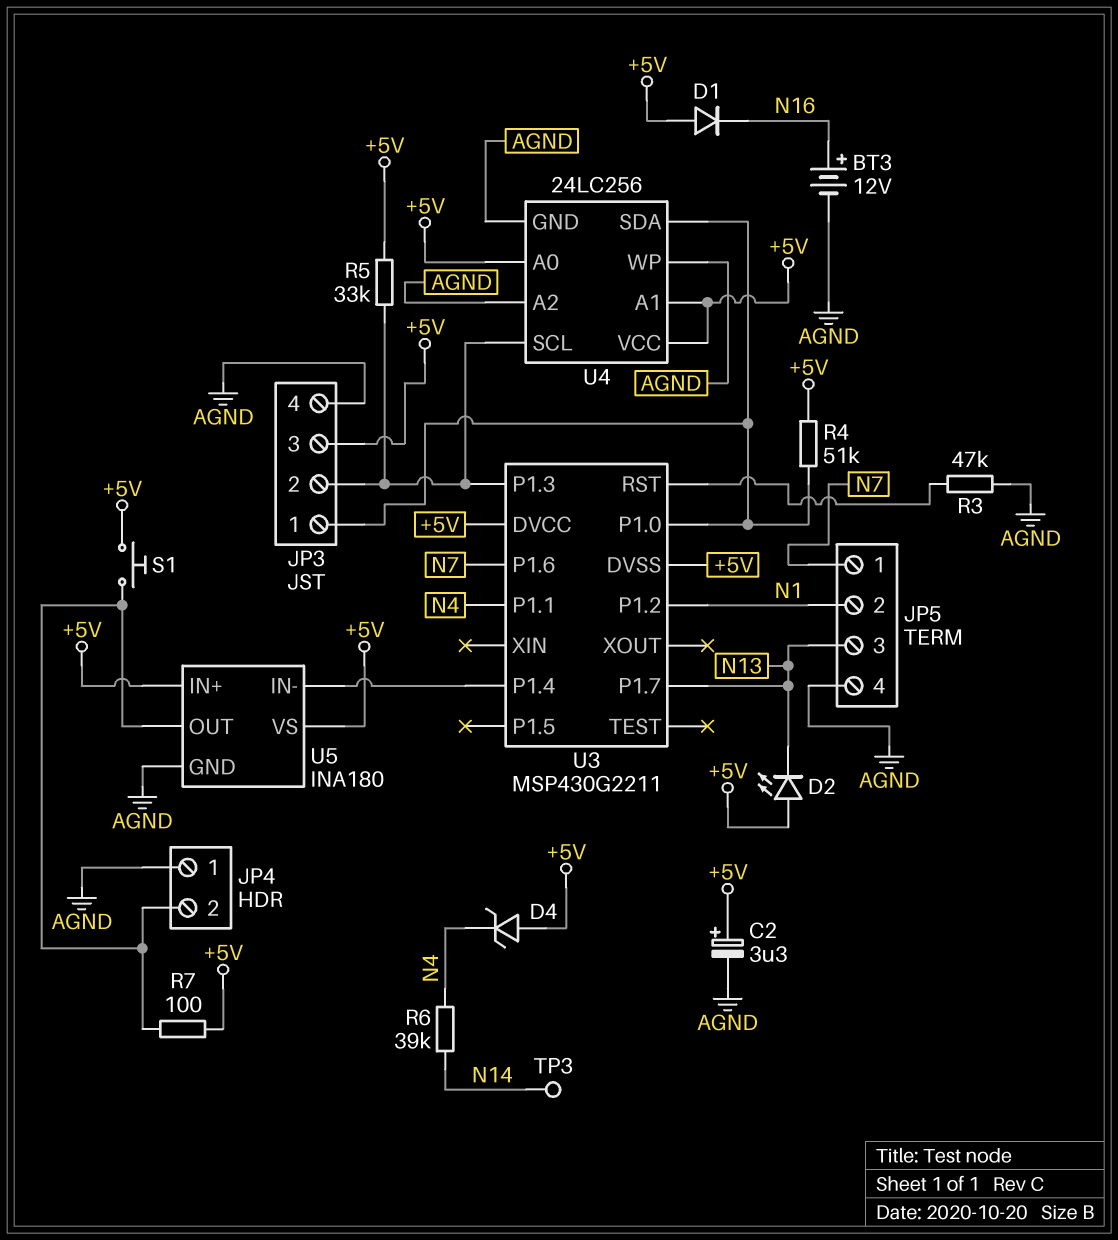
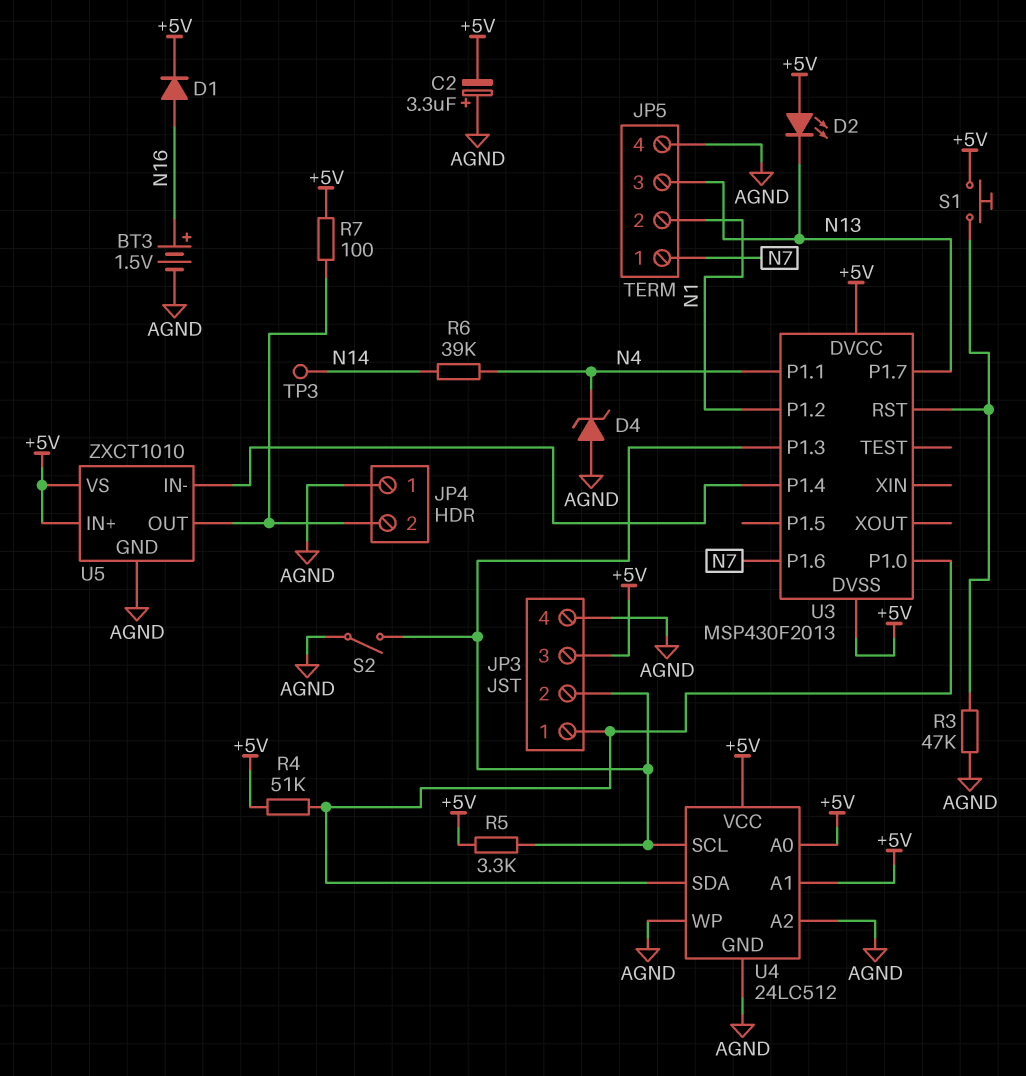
BT3: 12V (plus N16, minus AGND) -> 1.5V (plus N16, minus AGND)
C2: 3.3uF (plus +5V, minus AGND) -> 3.3uF (plus AGND, minus +5V)
D1: diode (A +5V, K N16) -> diode (A N16, K +5V)
D4: zener (A +5V, K N4) -> zener (A AGND, K N4)
R5: 33k (+5V, JP3/2) -> 3.3k (+5V, JP3/2)
S1: button (+5V, JP4/2) -> button (+5V, U3/RST)
S2: none -> switch (AGND, JP3/2)
U3: MSP430G2211 -> MSP430F2013
U4: 24LC256 -> 24LC512
U5: INA180 -> ZXCT1010

